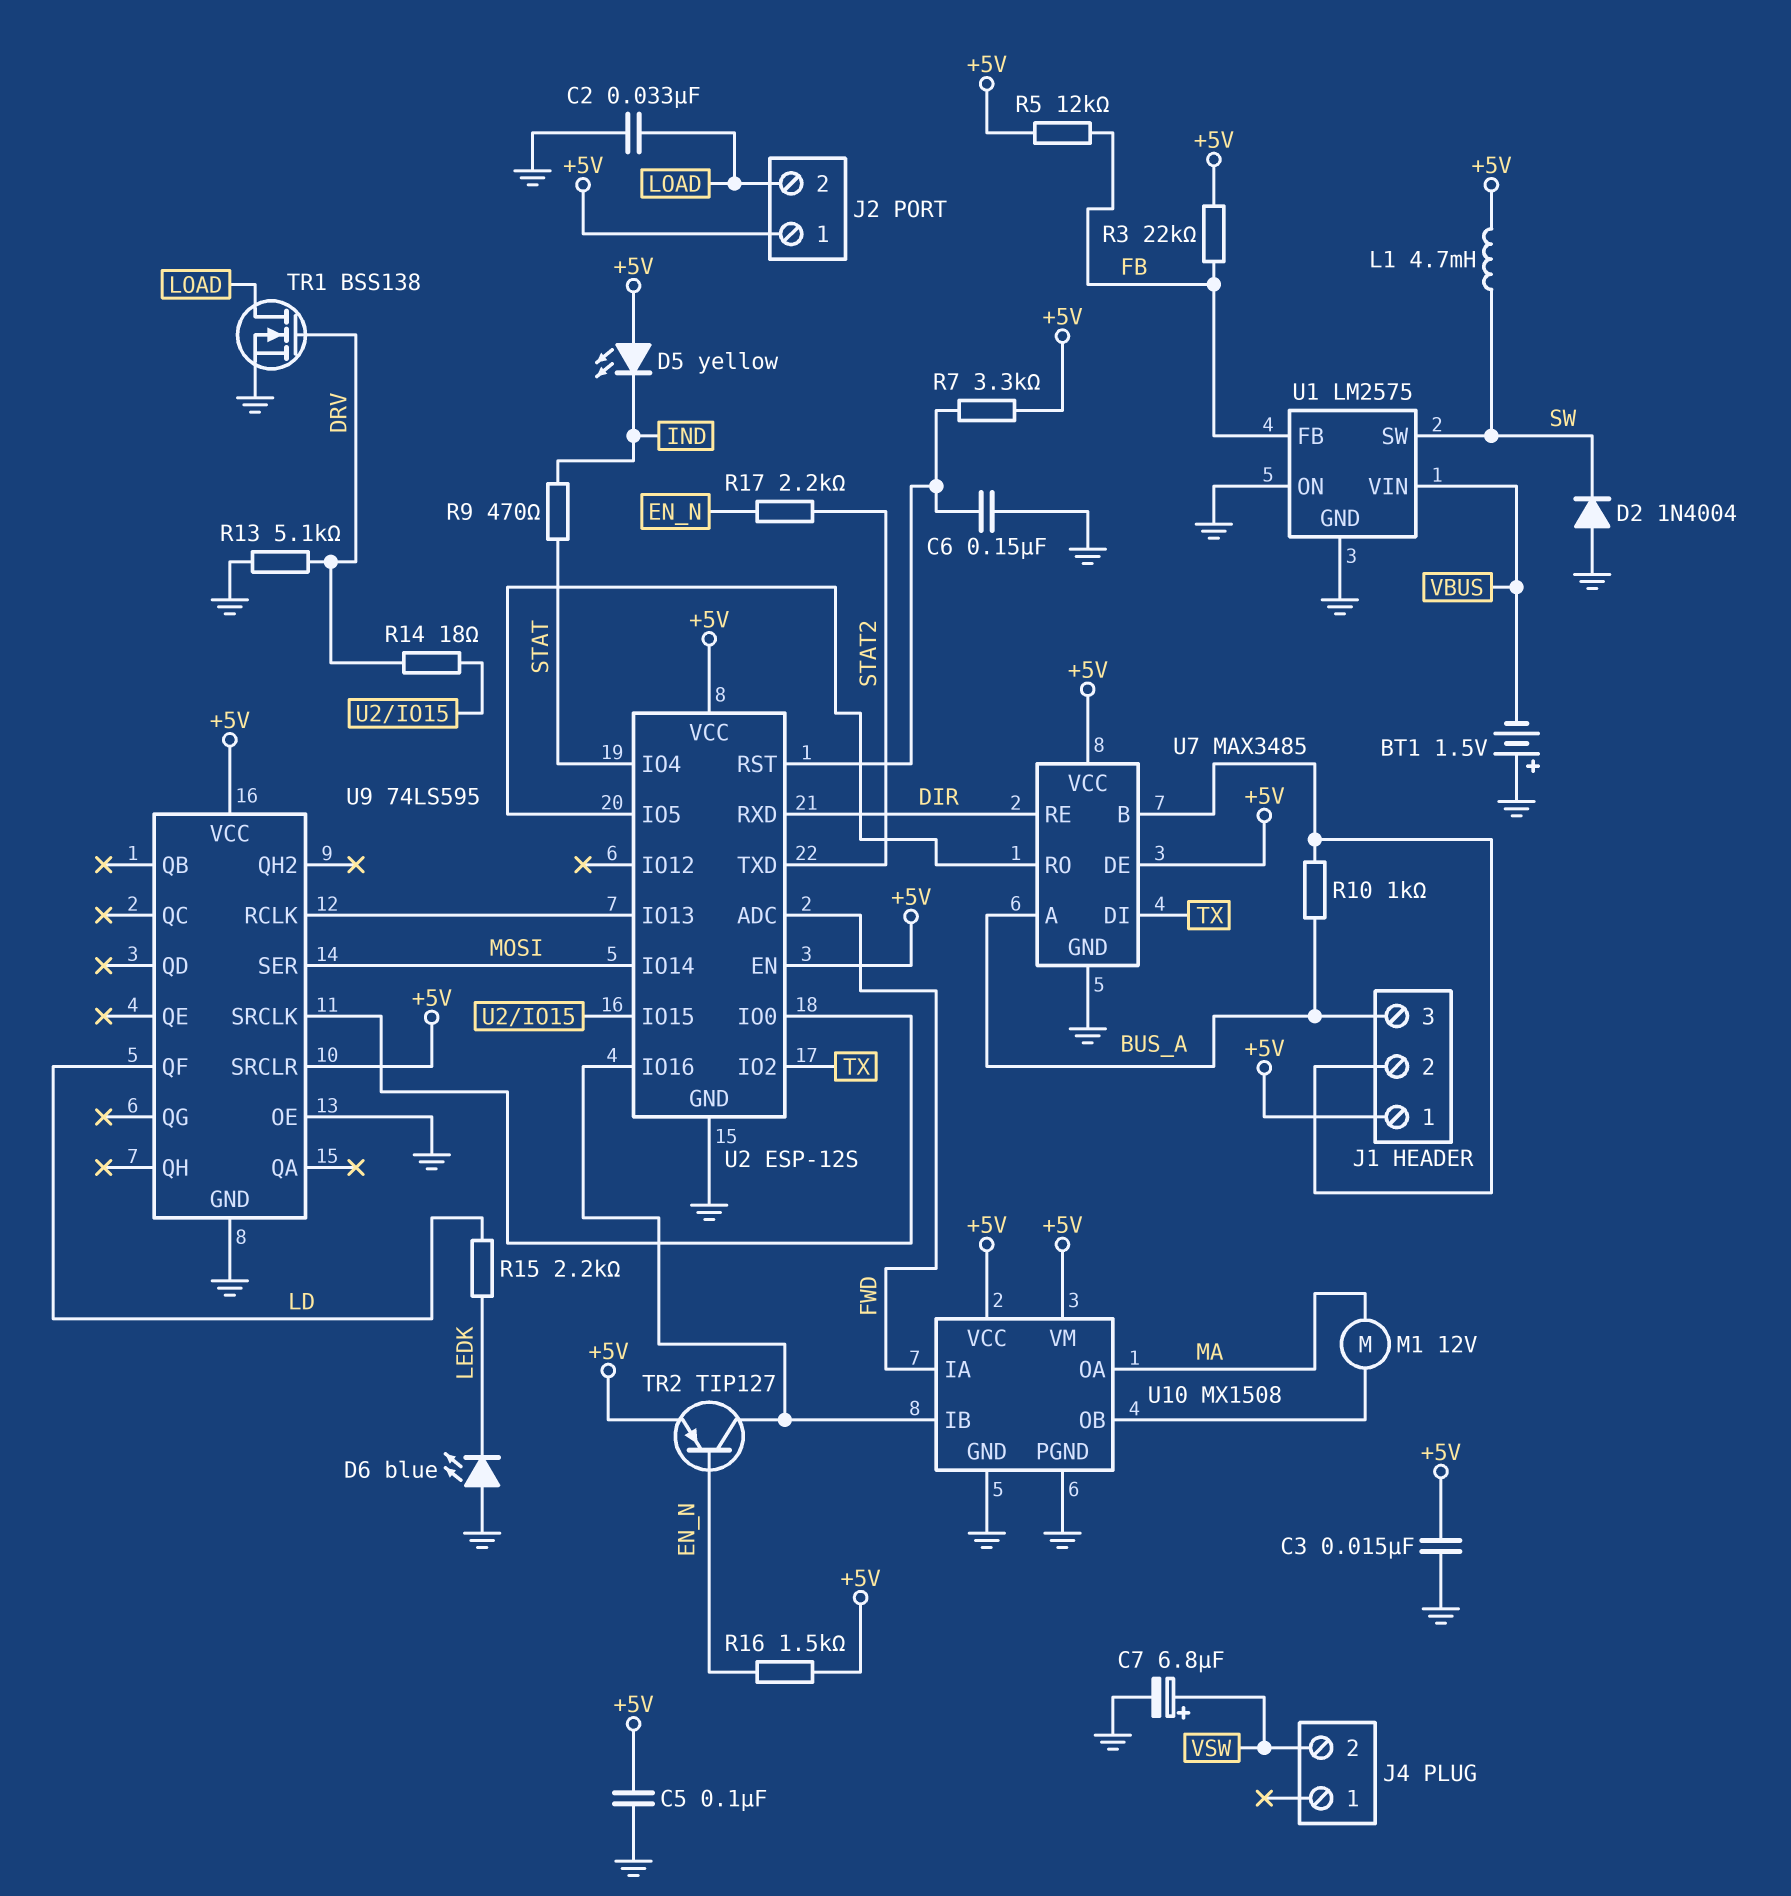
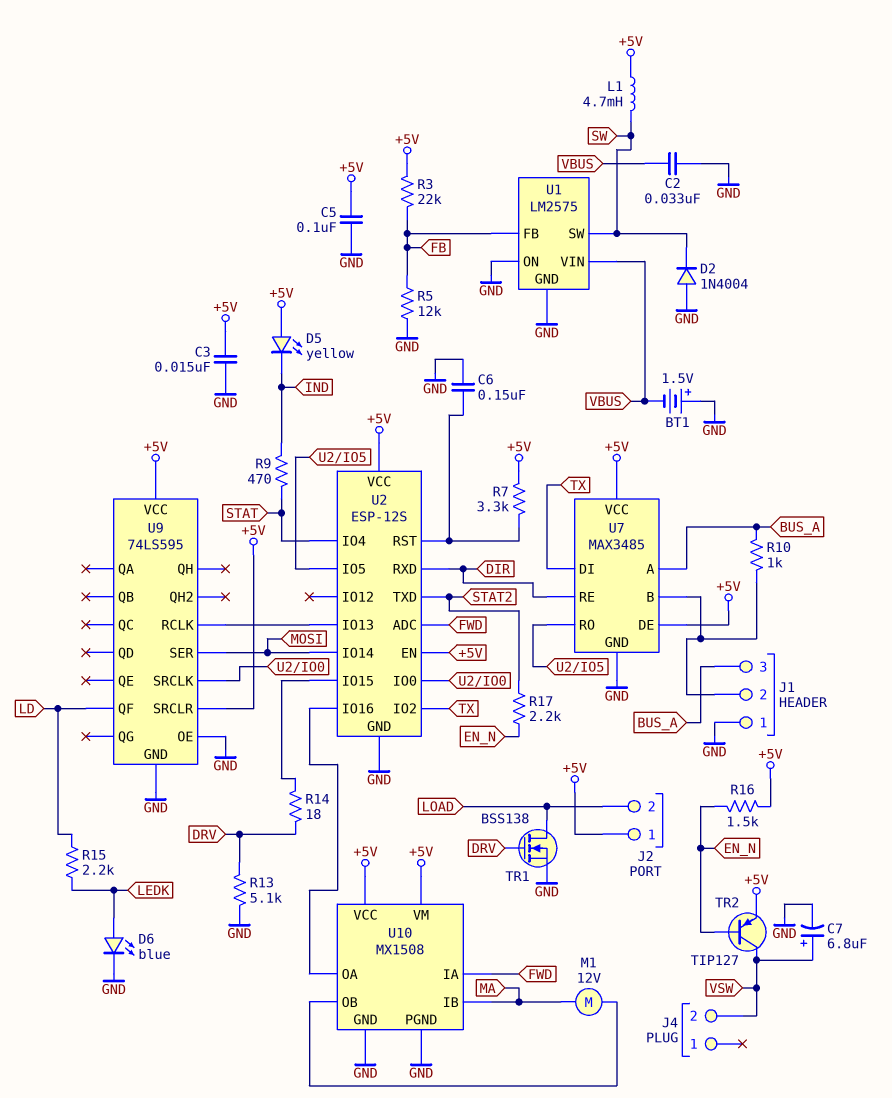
C2: 33nF (GND, LOAD) -> 33nF (GND, VBUS)
D6: LED blue (A GND, K LEDK) -> LED blue (A LEDK, K GND)
J1 pin 1: +5V -> GND
R5: 12k (+5V, FB) -> 12k (FB, GND)
TR2: PNP TIP127 (B EN_N, C U2/IO16, E +5V) -> PNP TIP127 (B EN_N, C VSW, E +5V)
U10 pin IB: U2/IO16 -> MA
U10 pin OA: MA -> U2/IO16

